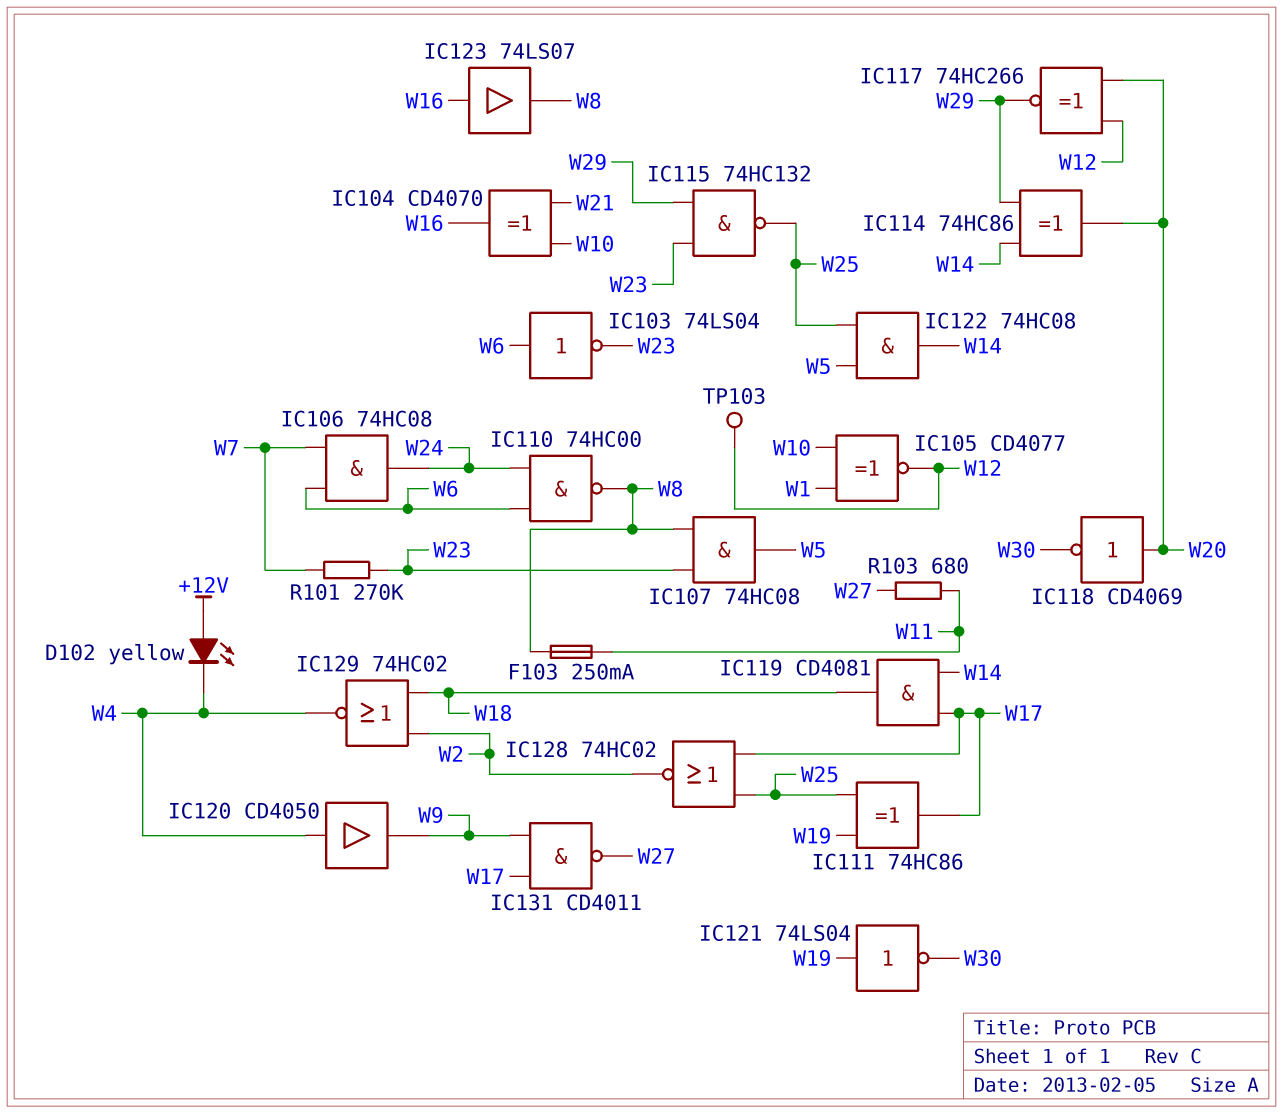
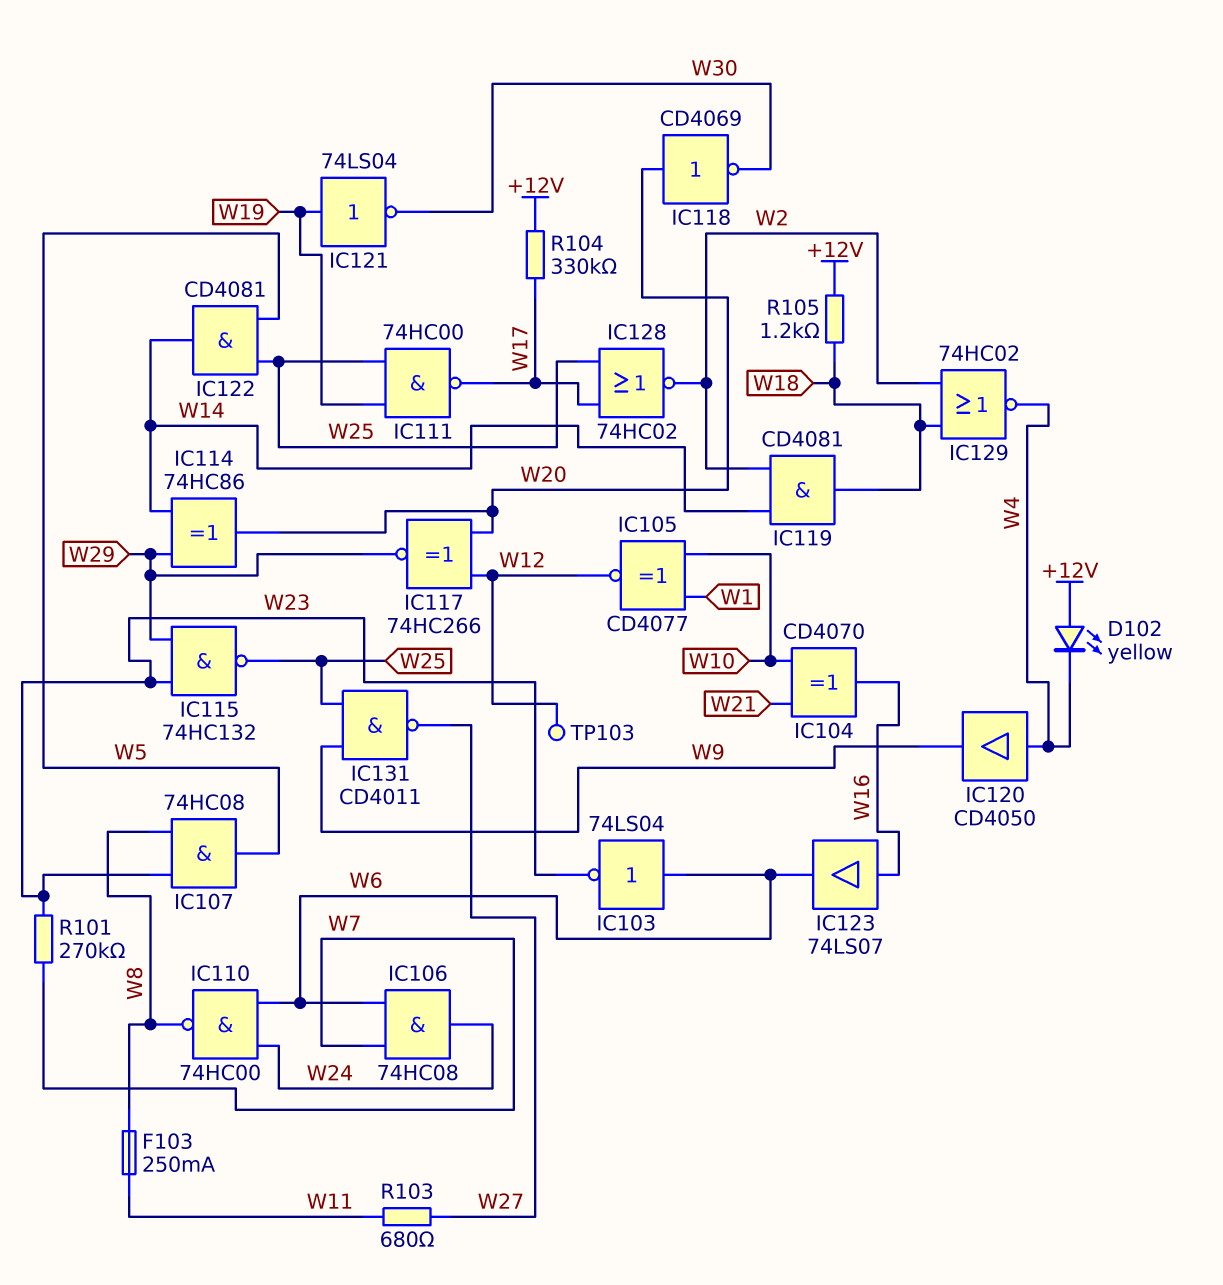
IC111: XOR 74HC86 (in W19, in W25, out W17) -> NAND 74HC00 (in W19, in W25, out W17)
IC119: AND CD4081 (in W14, in W17, out W18) -> AND CD4081 (in W2, in W14, out W18)
IC122: AND 74HC08 (in W5, in W25, out W14) -> AND CD4081 (in W5, in W25, out W14)
IC123: buffer 74LS07 (in W16, out W8) -> buffer 74LS07 (in W16, out W6)
IC131: NAND CD4011 (in W9, in W17, out W27) -> NAND CD4011 (in W9, in W25, out W27)
R104: none -> 330k (+12V, W17)
R105: none -> 1.2k (+12V, W18)

